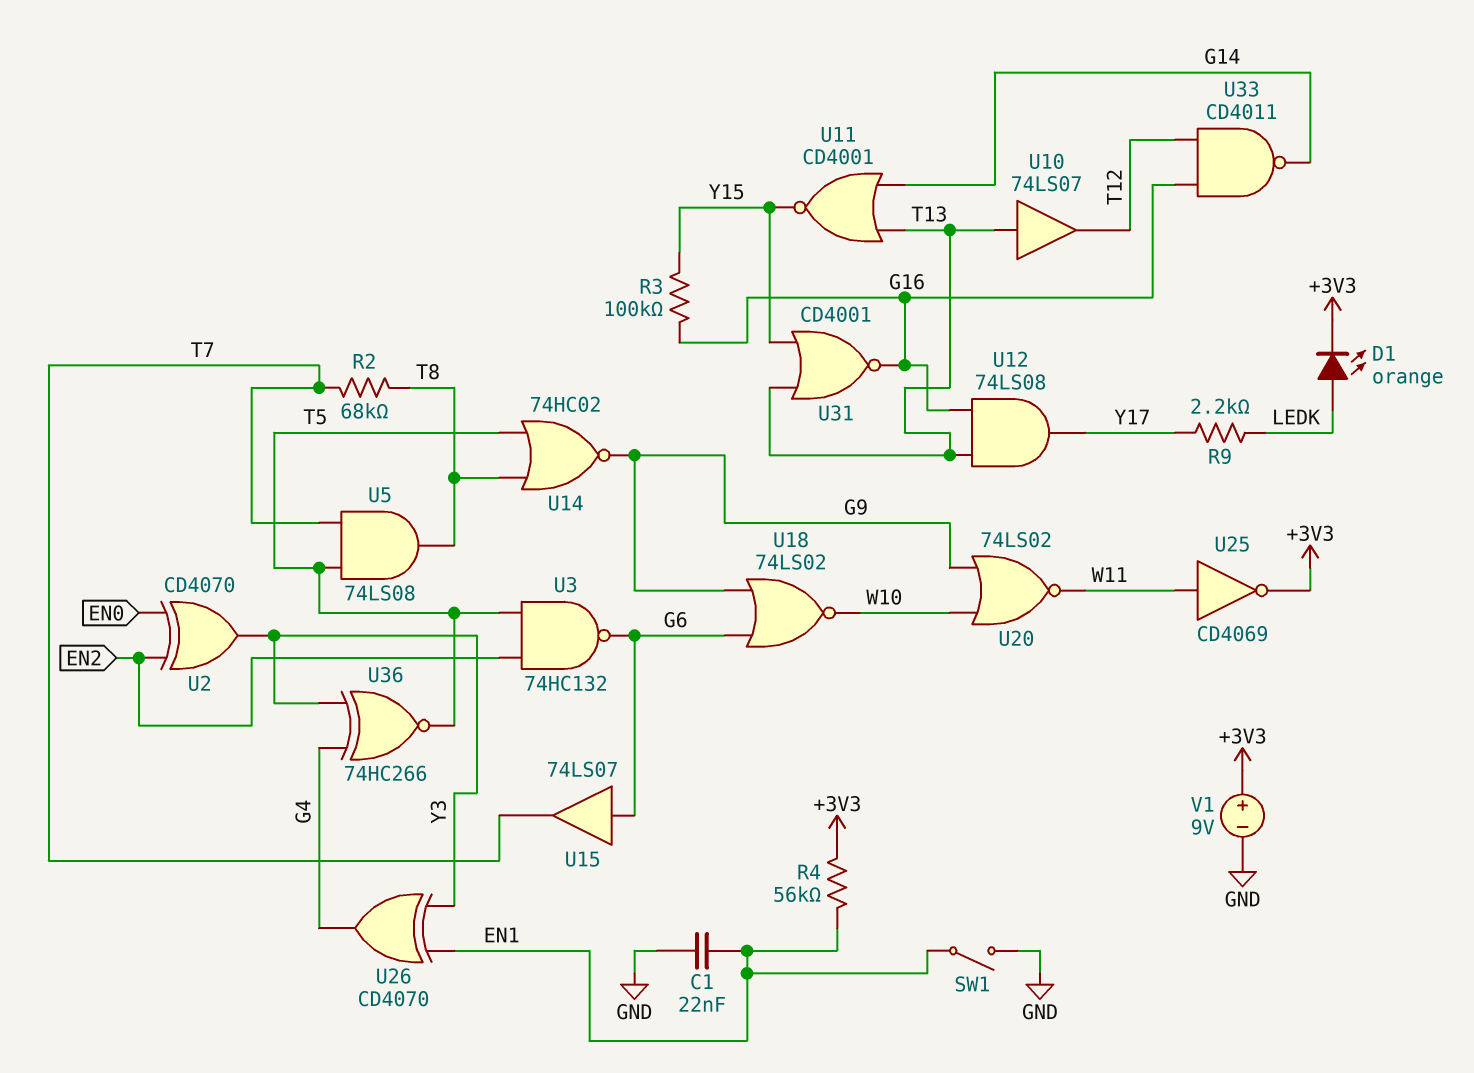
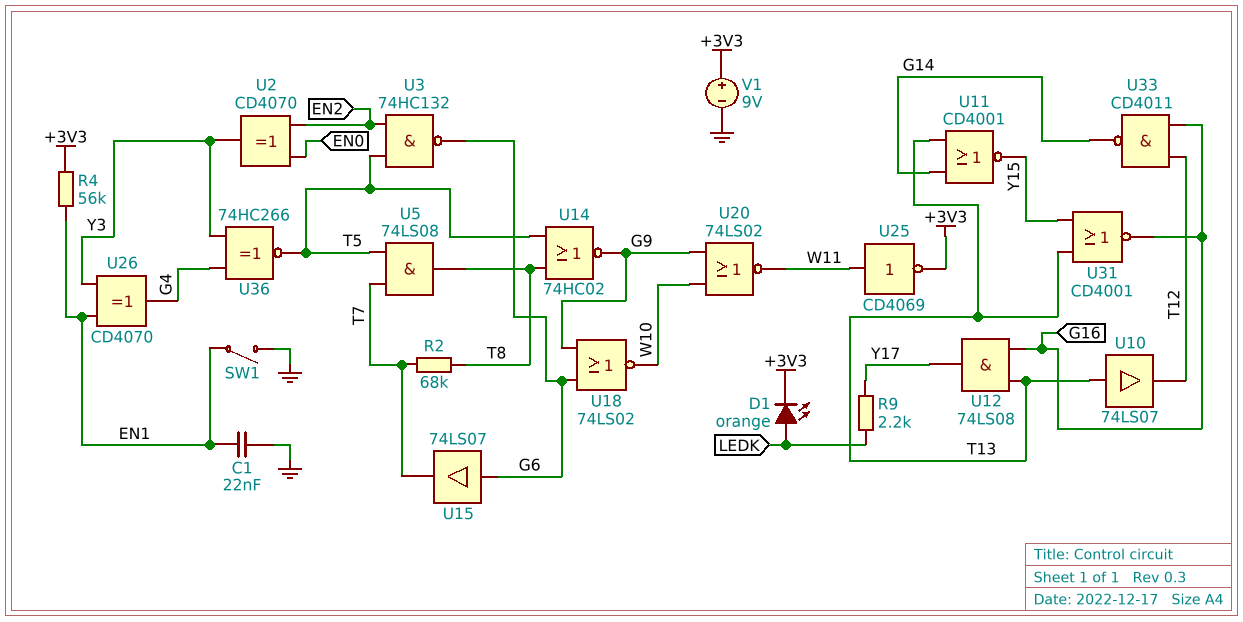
R3: 100k (G16, Y15) -> none

